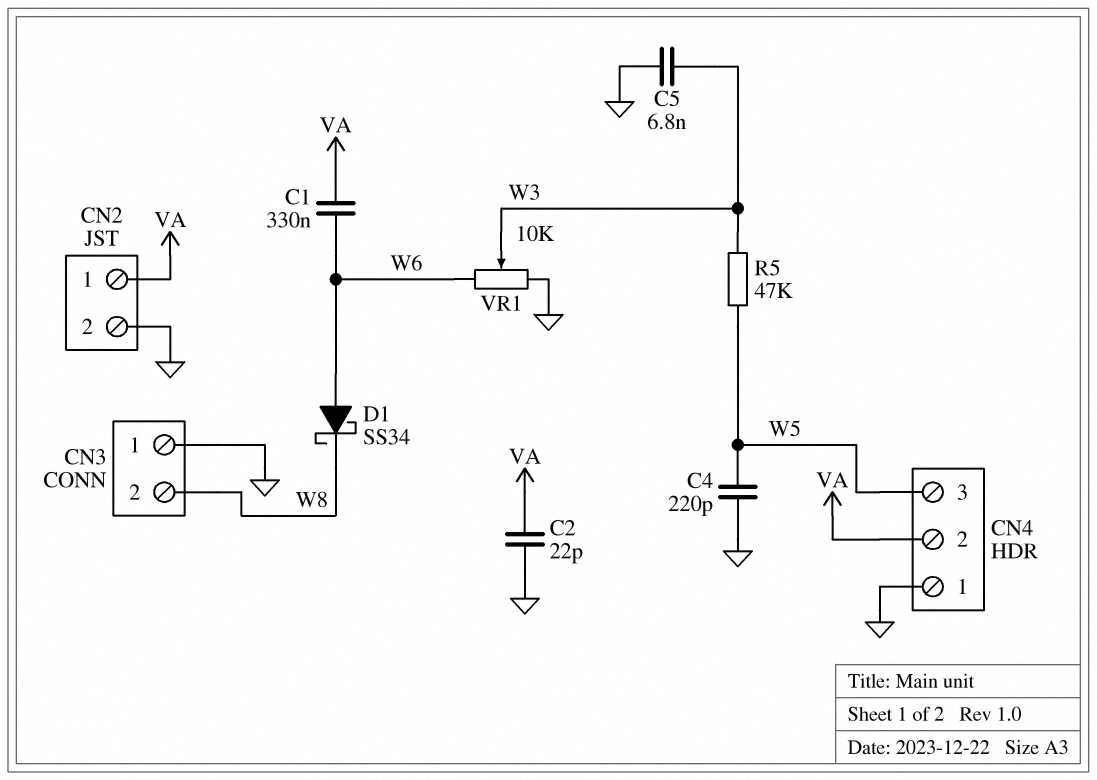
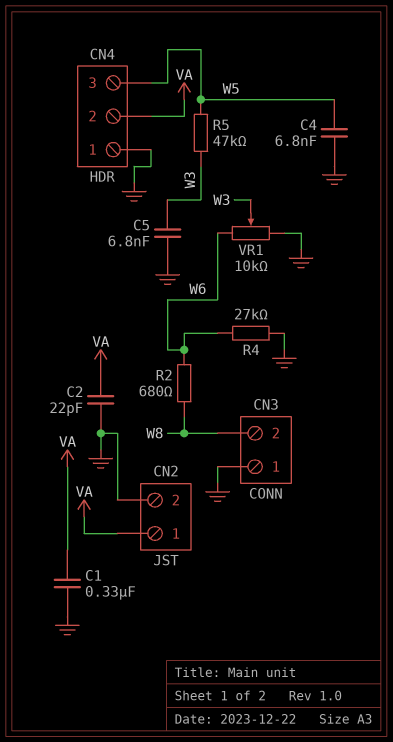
C1: 330nF (VA, W6) -> 330nF (GND, VA)
C4: 220pF (GND, W5) -> 6.8nF (GND, W5)
D1: schottky SS34 (A W6, K W8) -> none
R2: none -> 680 (W6, W8)
R4: none -> 27k (GND, W6)

